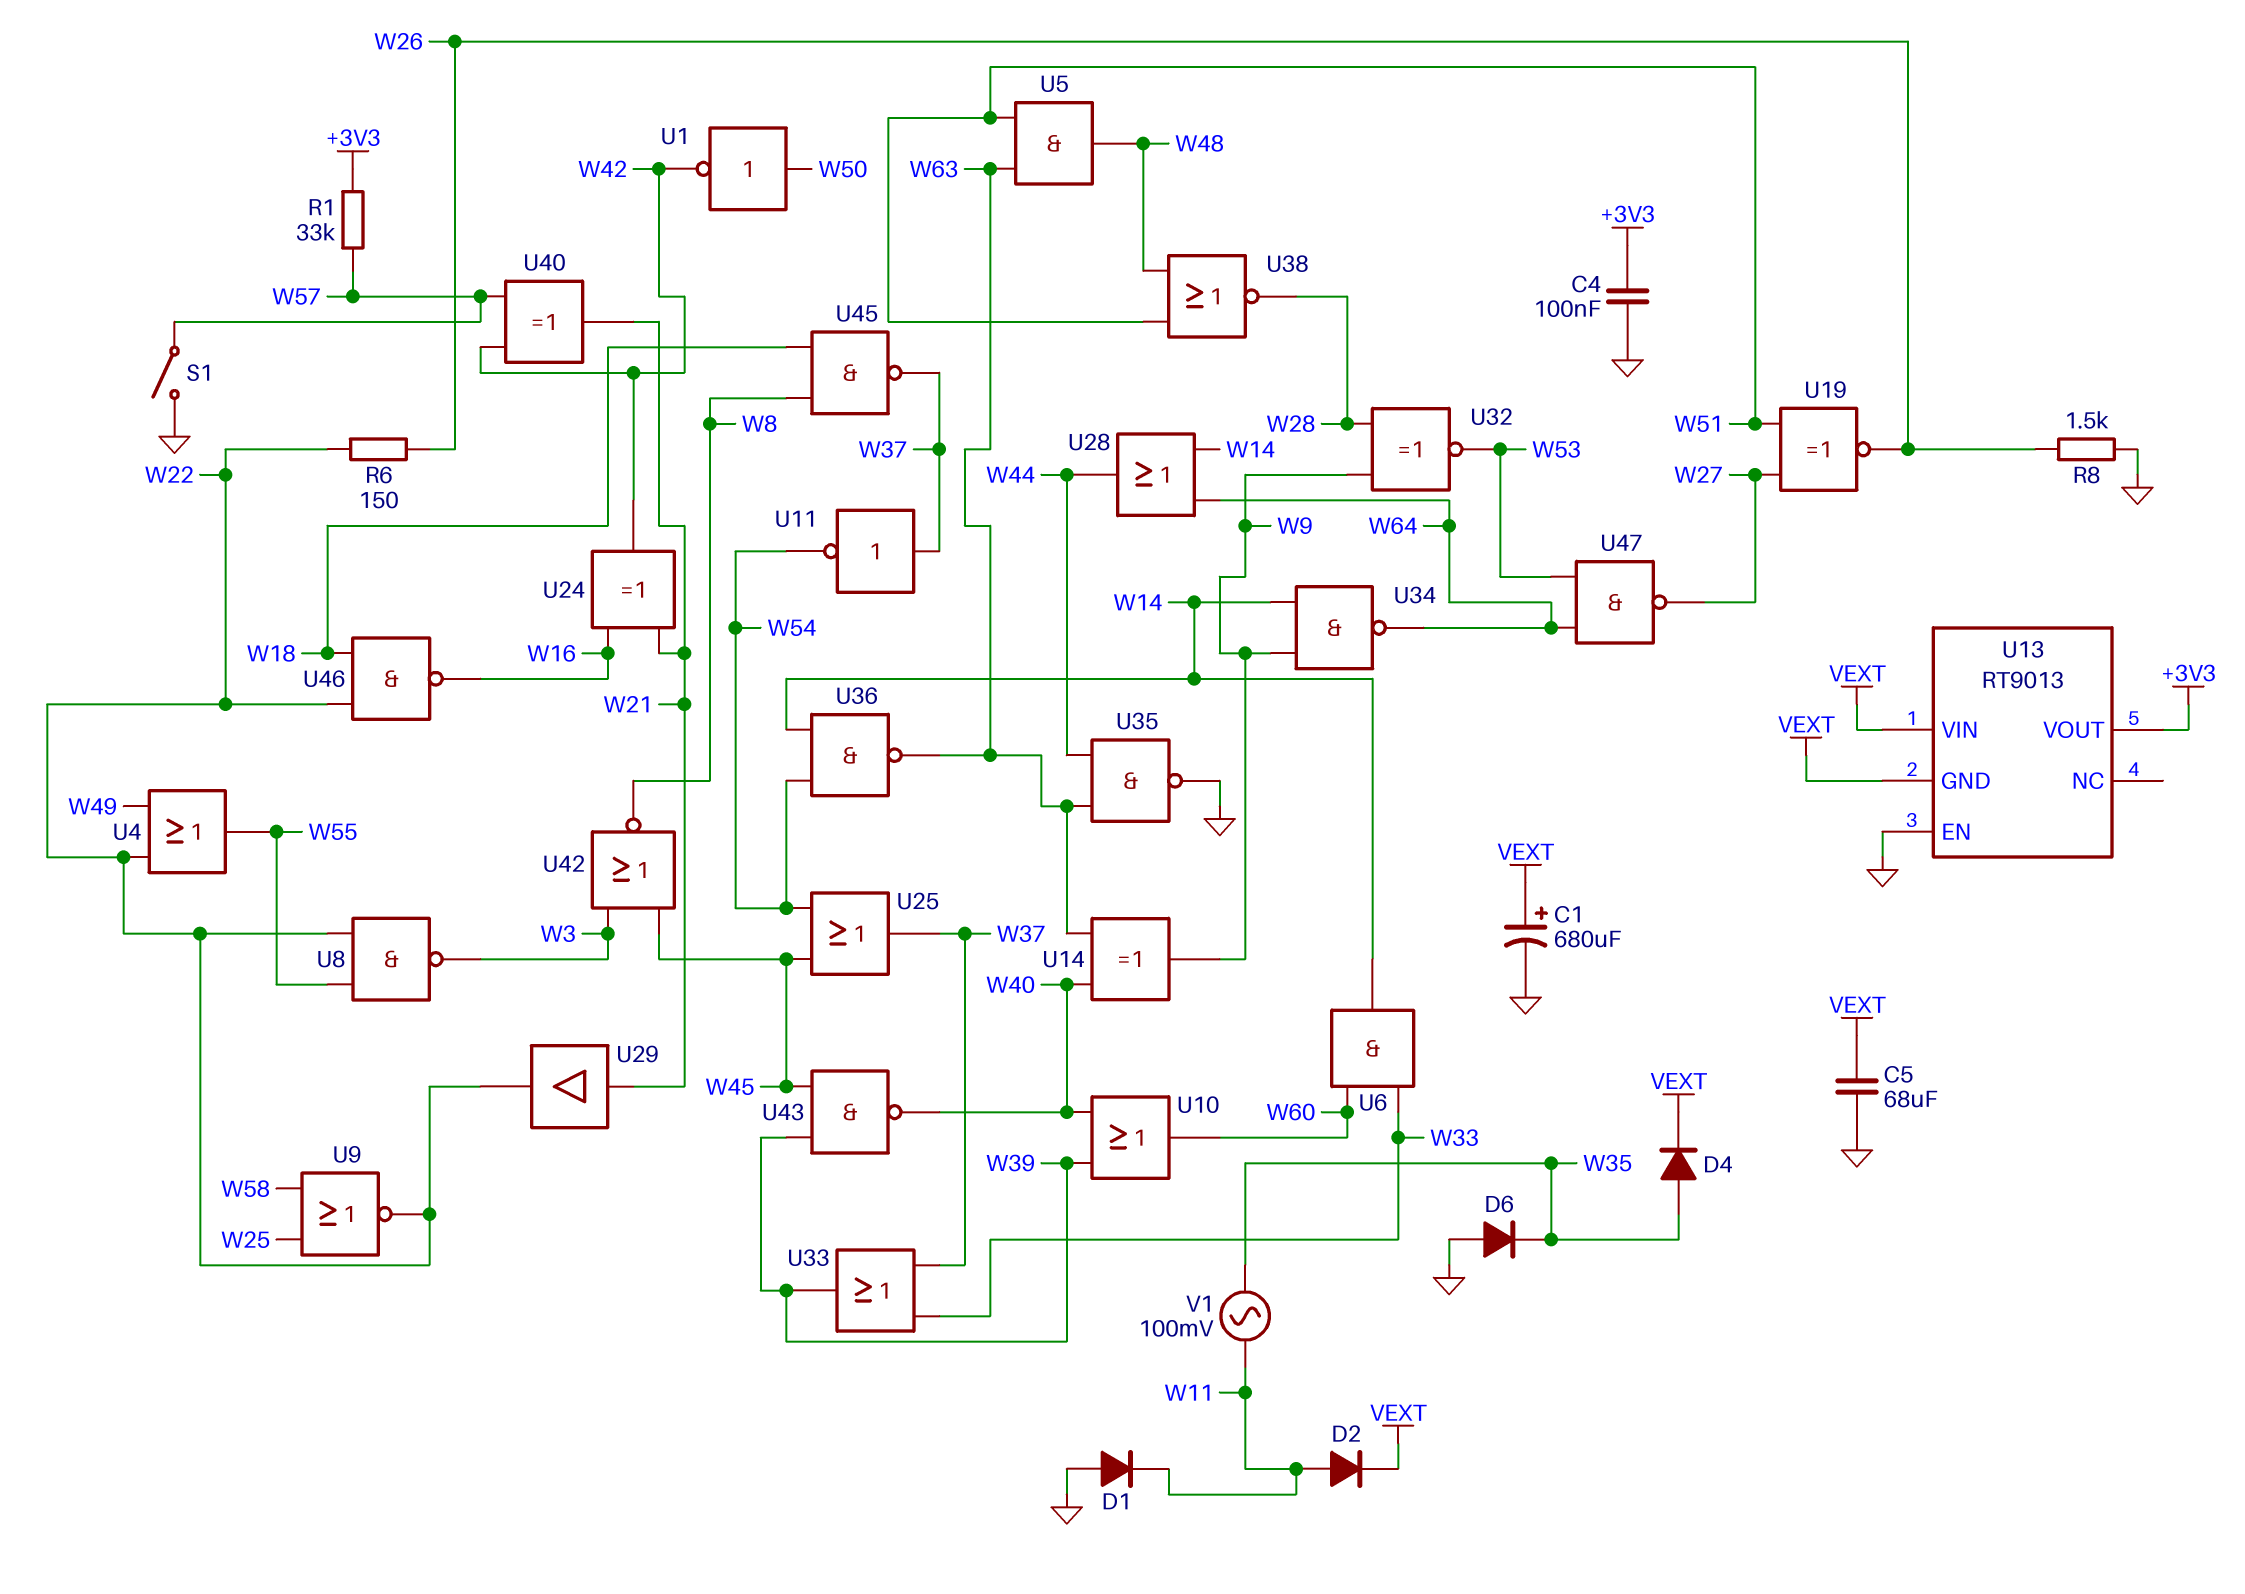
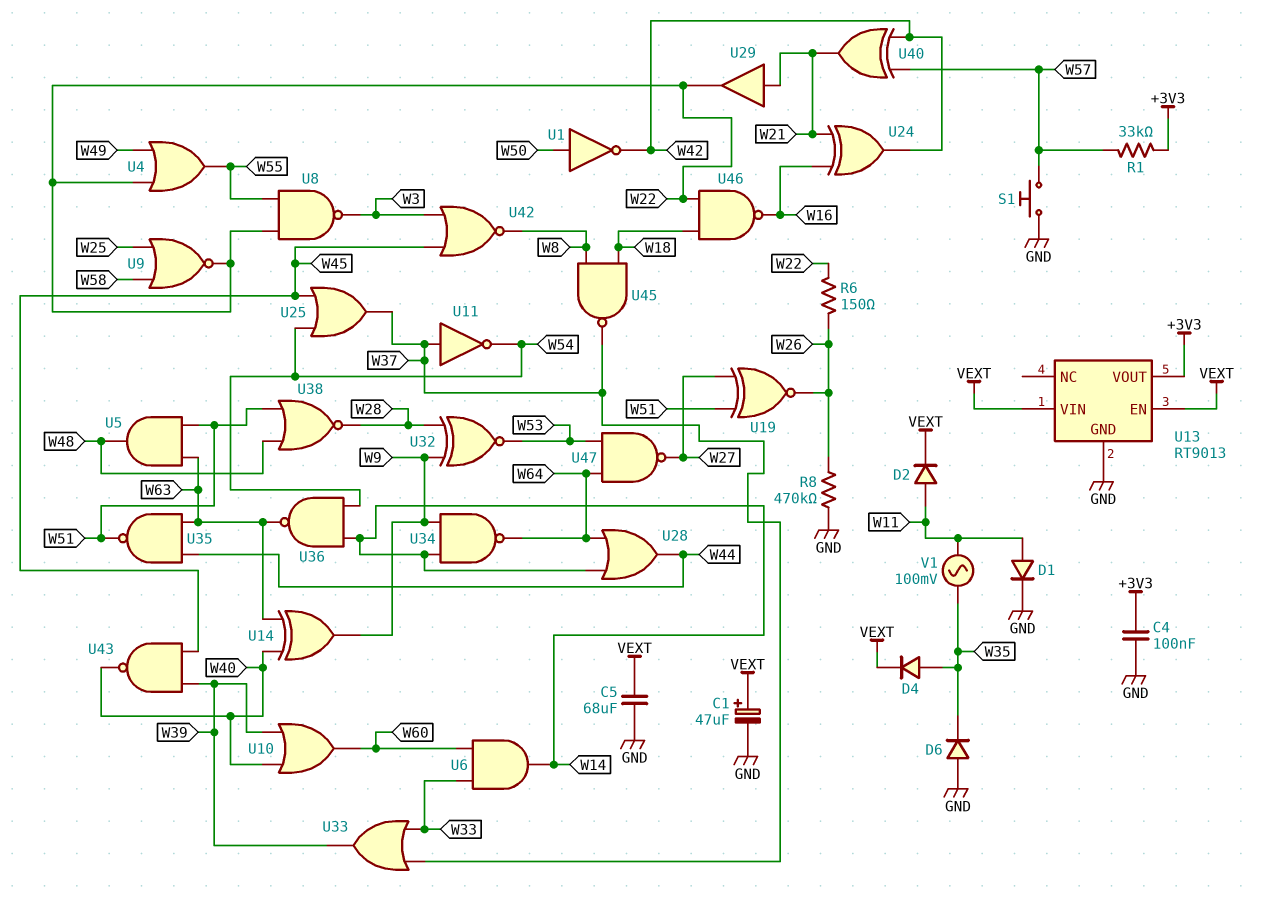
C1: 680uF (plus VEXT, minus GND) -> 47uF (plus VEXT, minus GND)
D1: diode (A GND, K W11) -> diode (A W11, K GND)
R8: 1.5k (GND, W26) -> 470k (GND, W26)
S1: switch (GND, W57) -> button (GND, W57)
U13 pin EN: GND -> VEXT
U13 pin GND: VEXT -> GND
U35: NAND (in W44, in W63, out GND) -> NAND (in W44, in W63, out W51)

